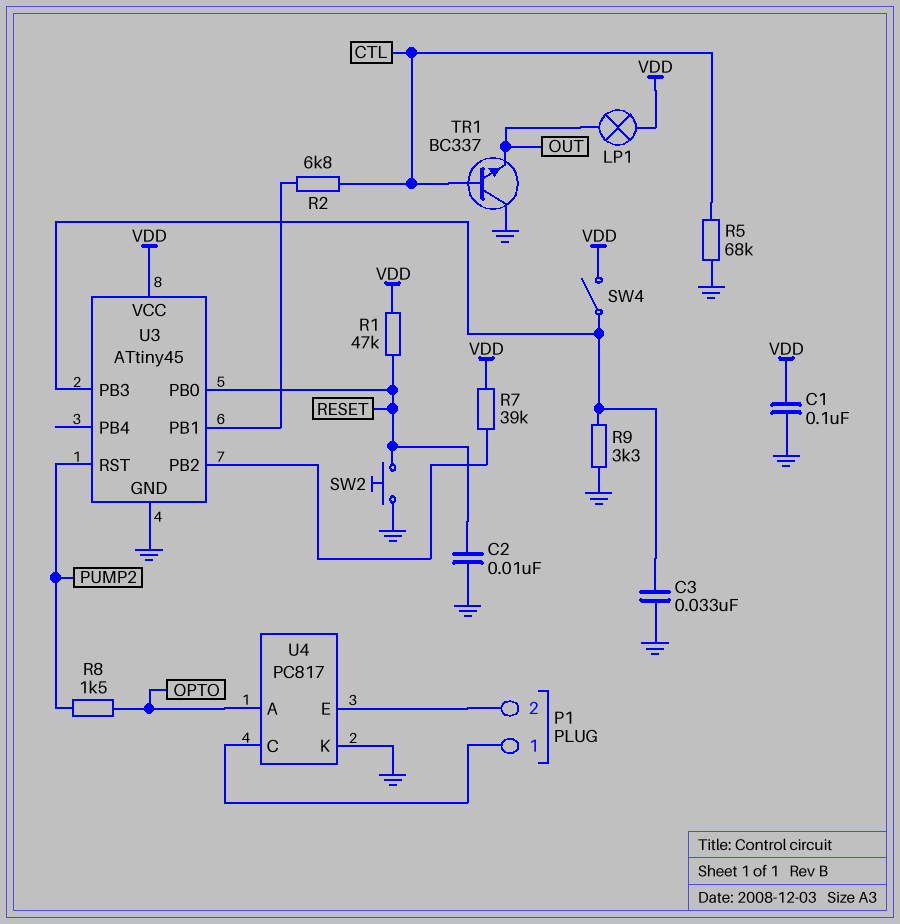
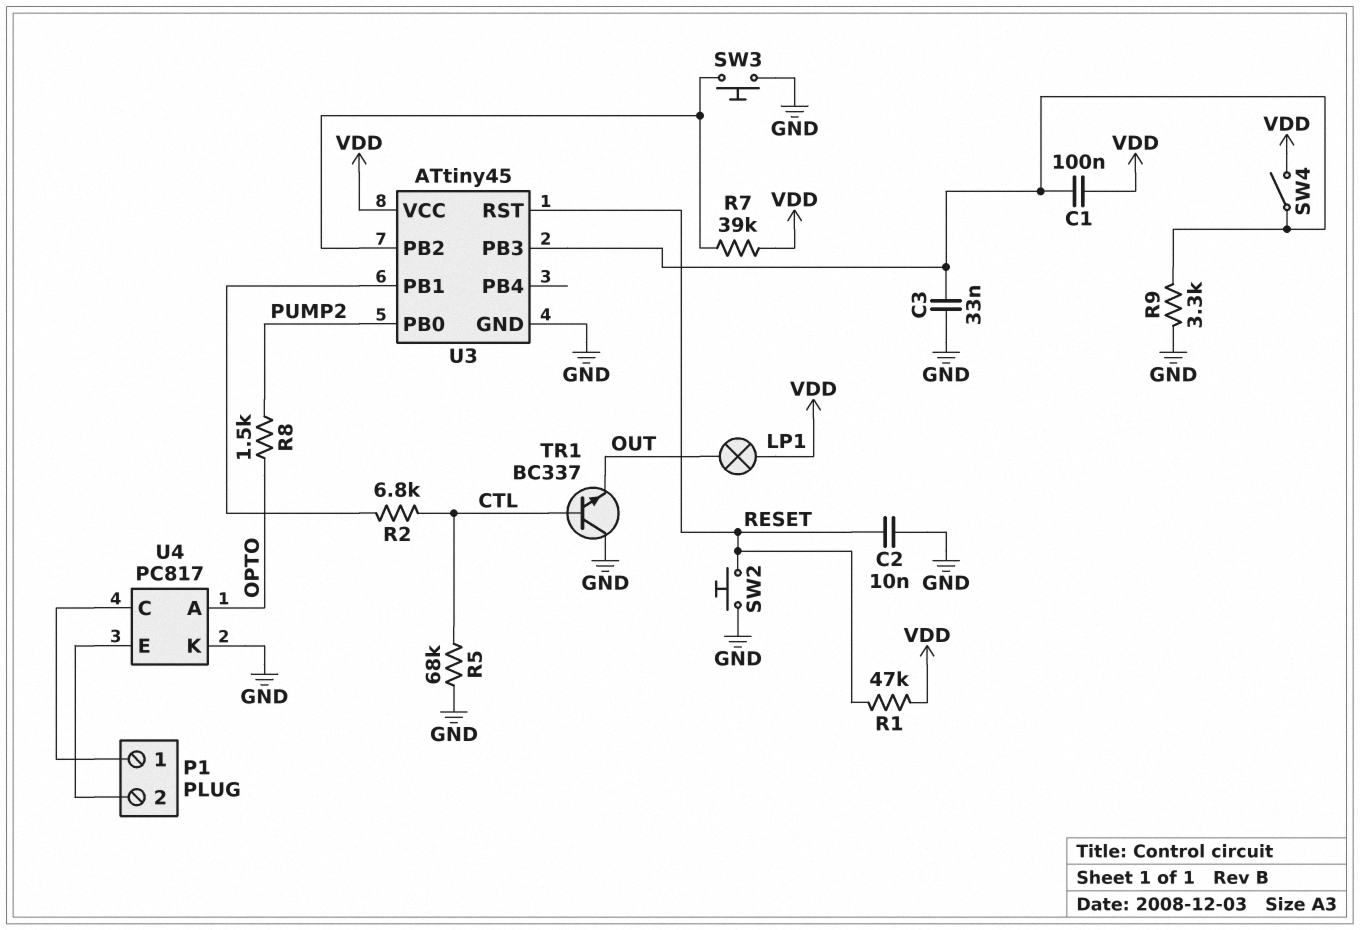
C1: 100nF (GND, VDD) -> 100nF (U3/PB3, VDD)
SW3: none -> button (GND, U3/PB2)
U3 pin PB0: RESET -> PUMP2
U3 pin RST: PUMP2 -> RESET

